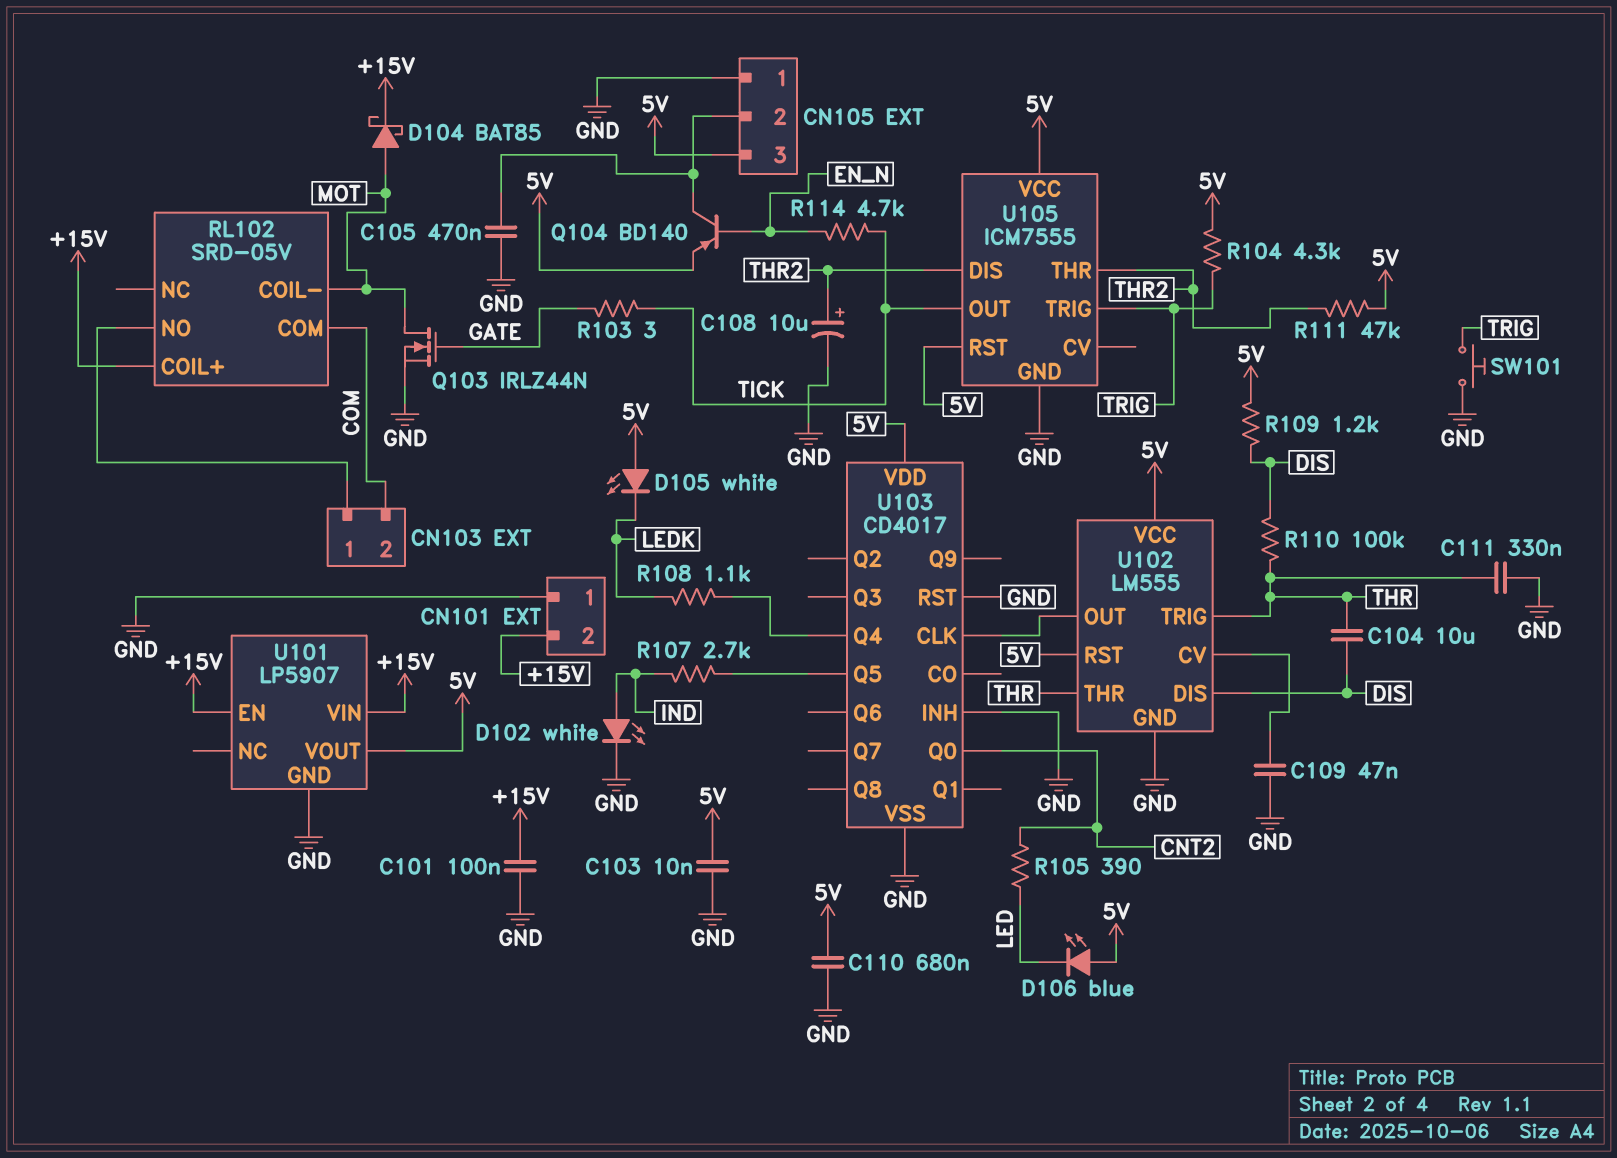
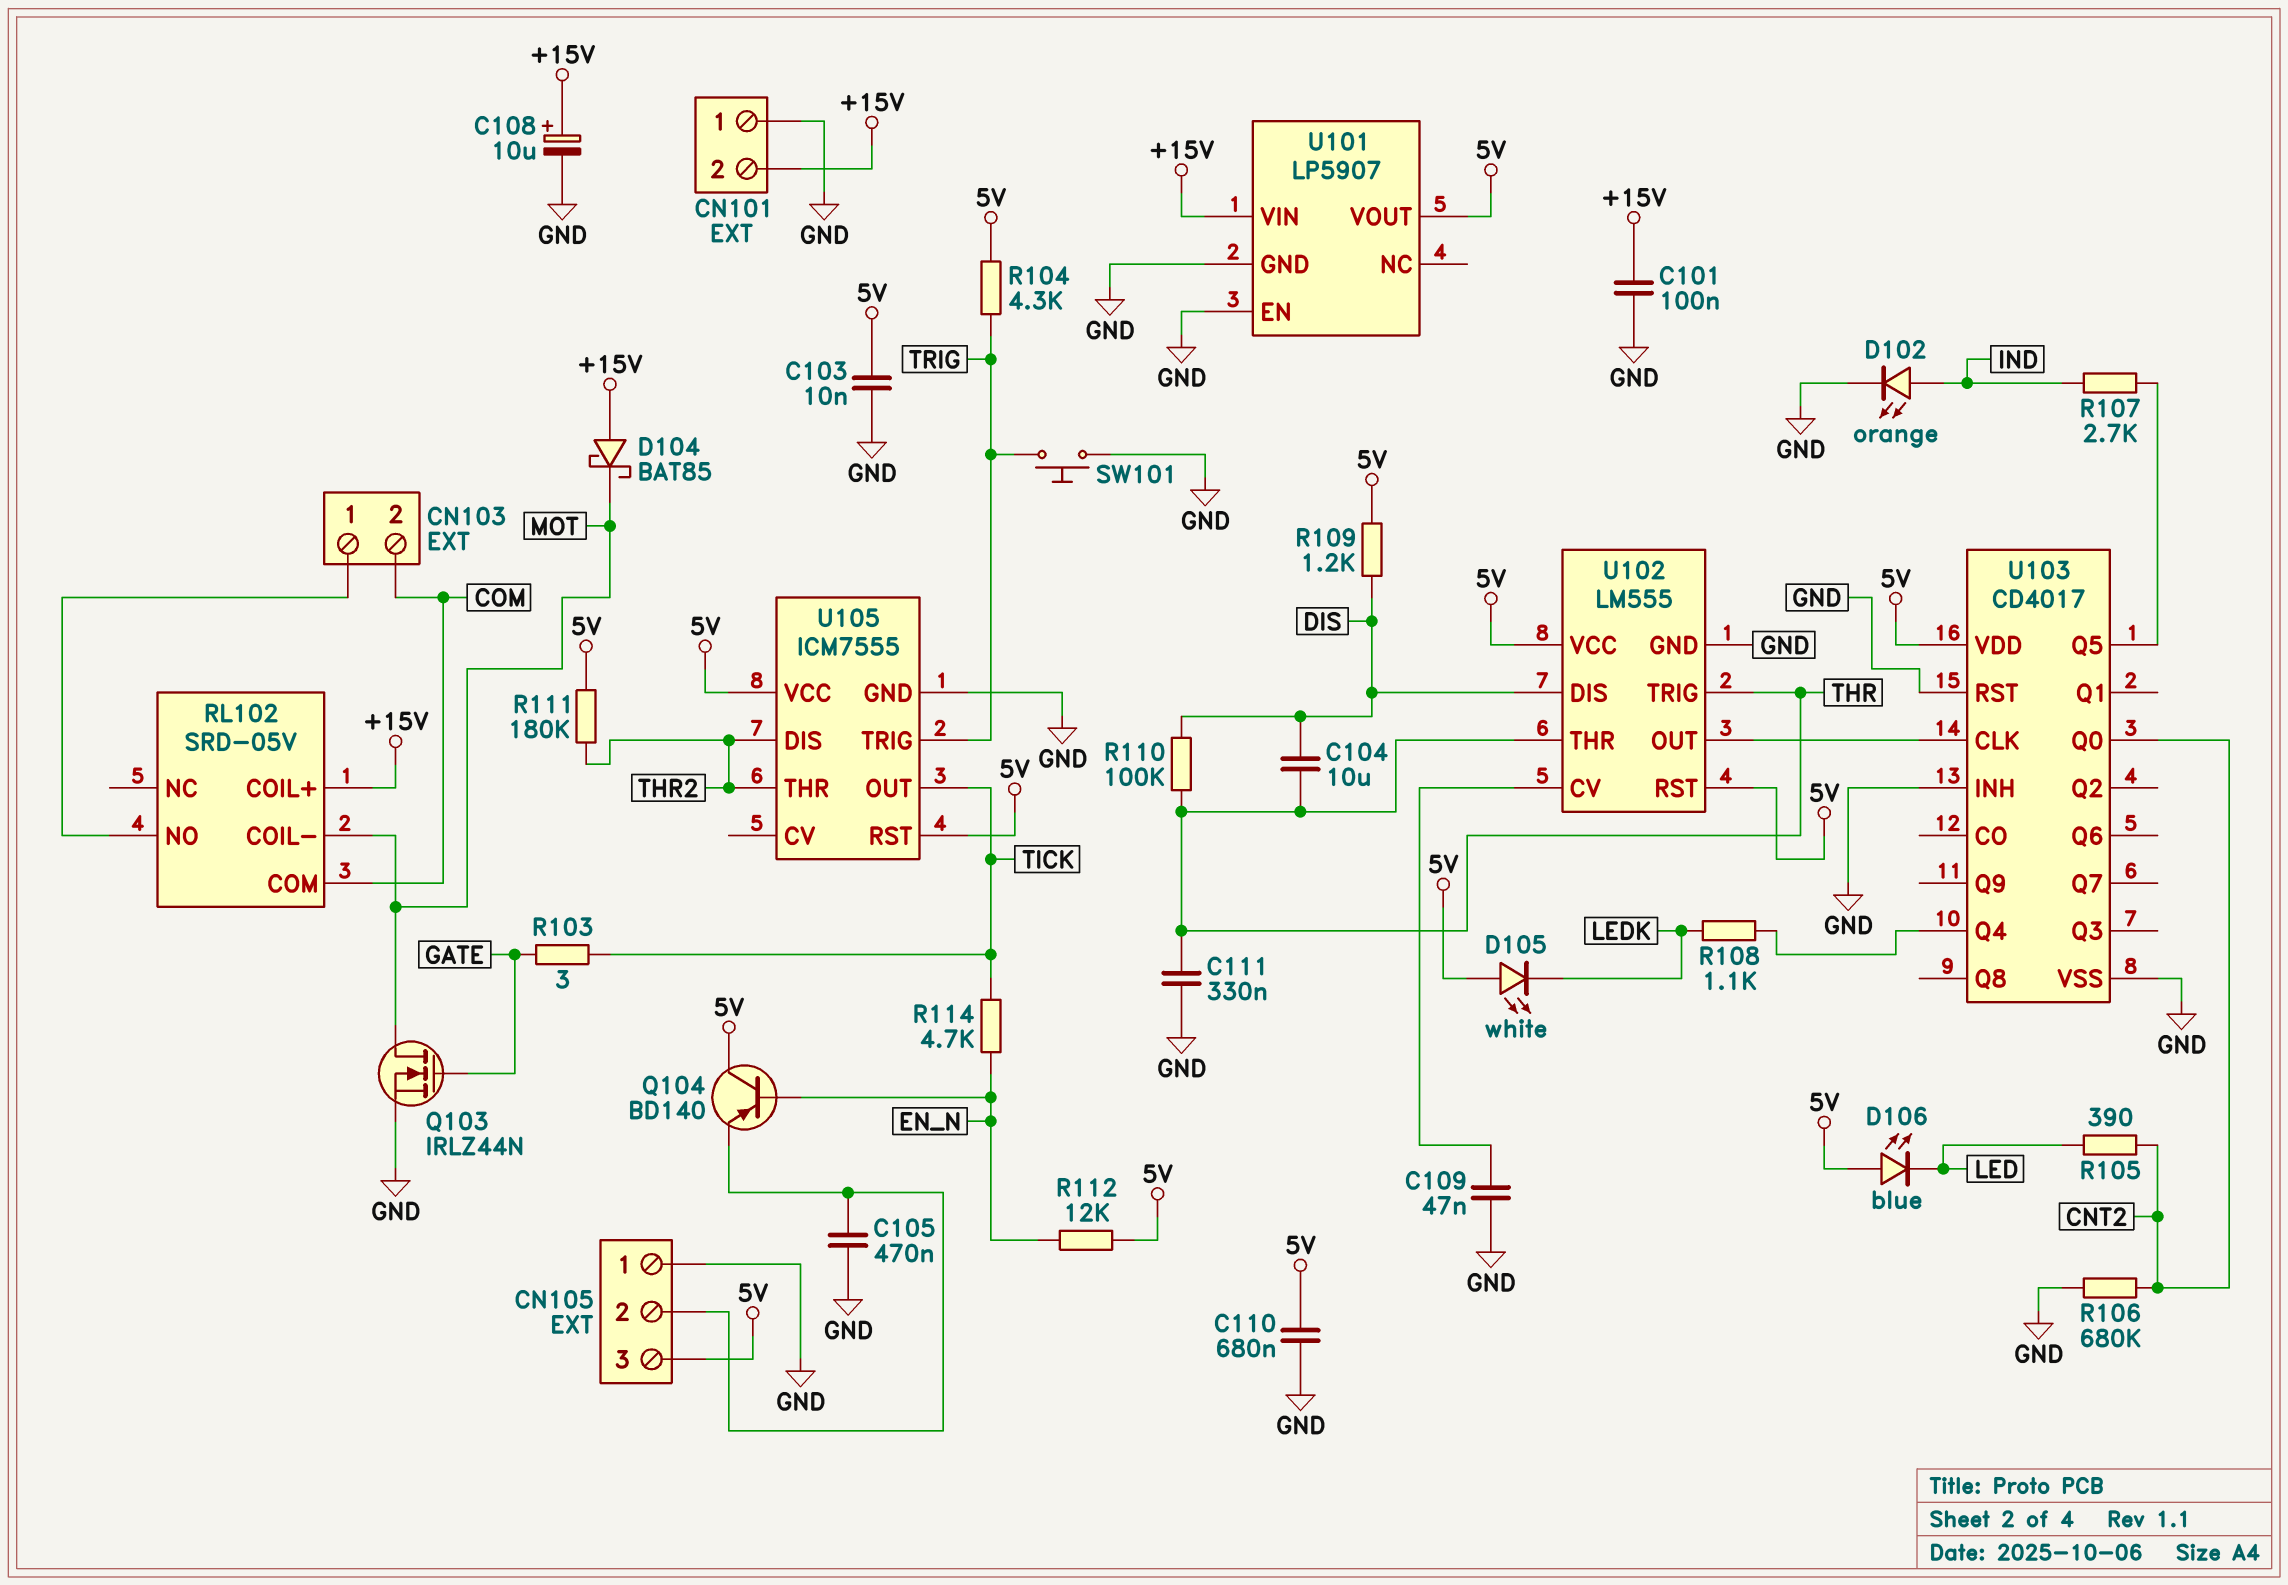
C108: 10uF (plus THR2, minus GND) -> 10uF (plus +15V, minus GND)
D102: LED white (A IND, K GND) -> LED orange (A IND, K GND)
D104: schottky BAT85 (A MOT, K +15V) -> schottky BAT85 (A +15V, K MOT)
Q104: PNP BD140 (B EN_N, C CN105/2, E 5V) -> PNP BD140 (B EN_N, C 5V, E CN105/2)
R106: none -> 680k (CNT2, GND)
R111: 47k (5V, THR2) -> 180k (5V, THR2)
R112: none -> 12k (5V, EN_N)
U101 pin EN: +15V -> GND

